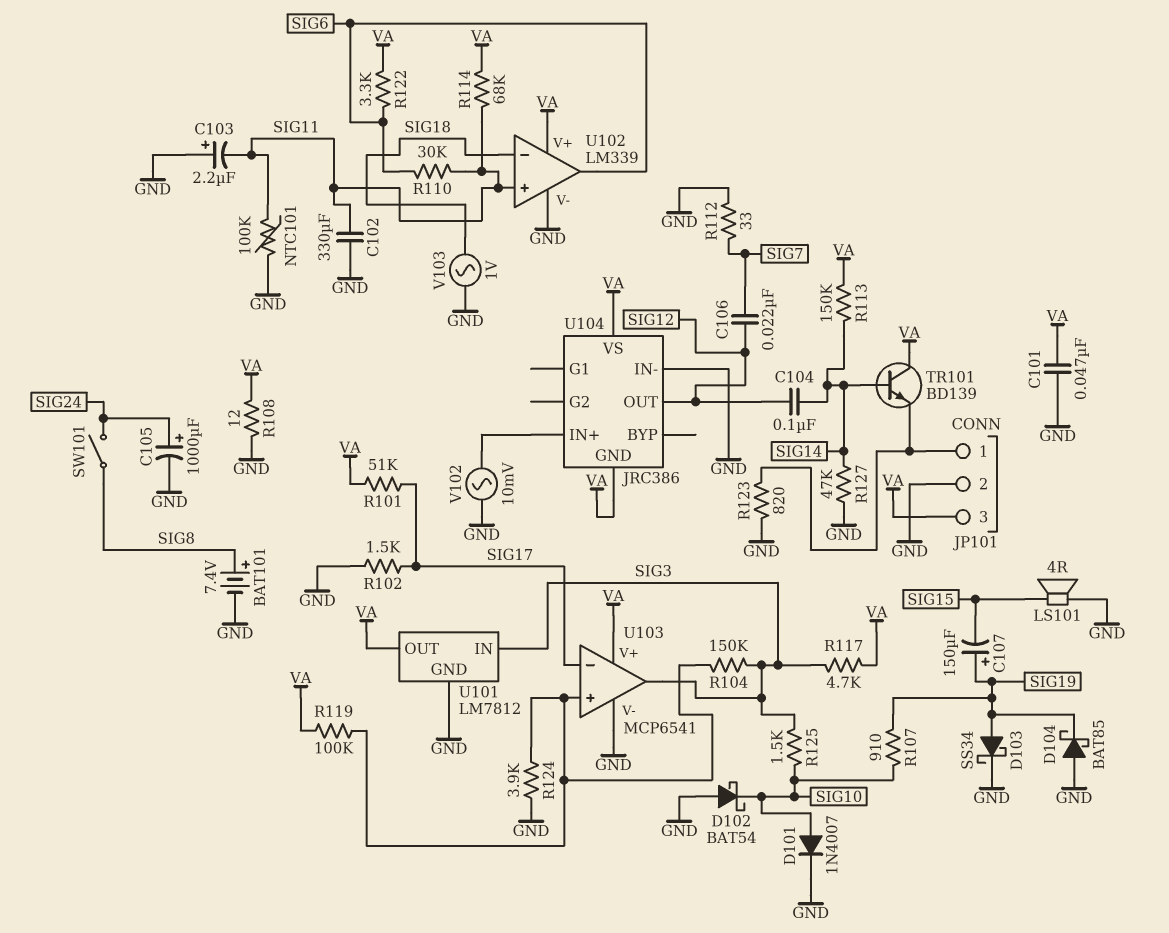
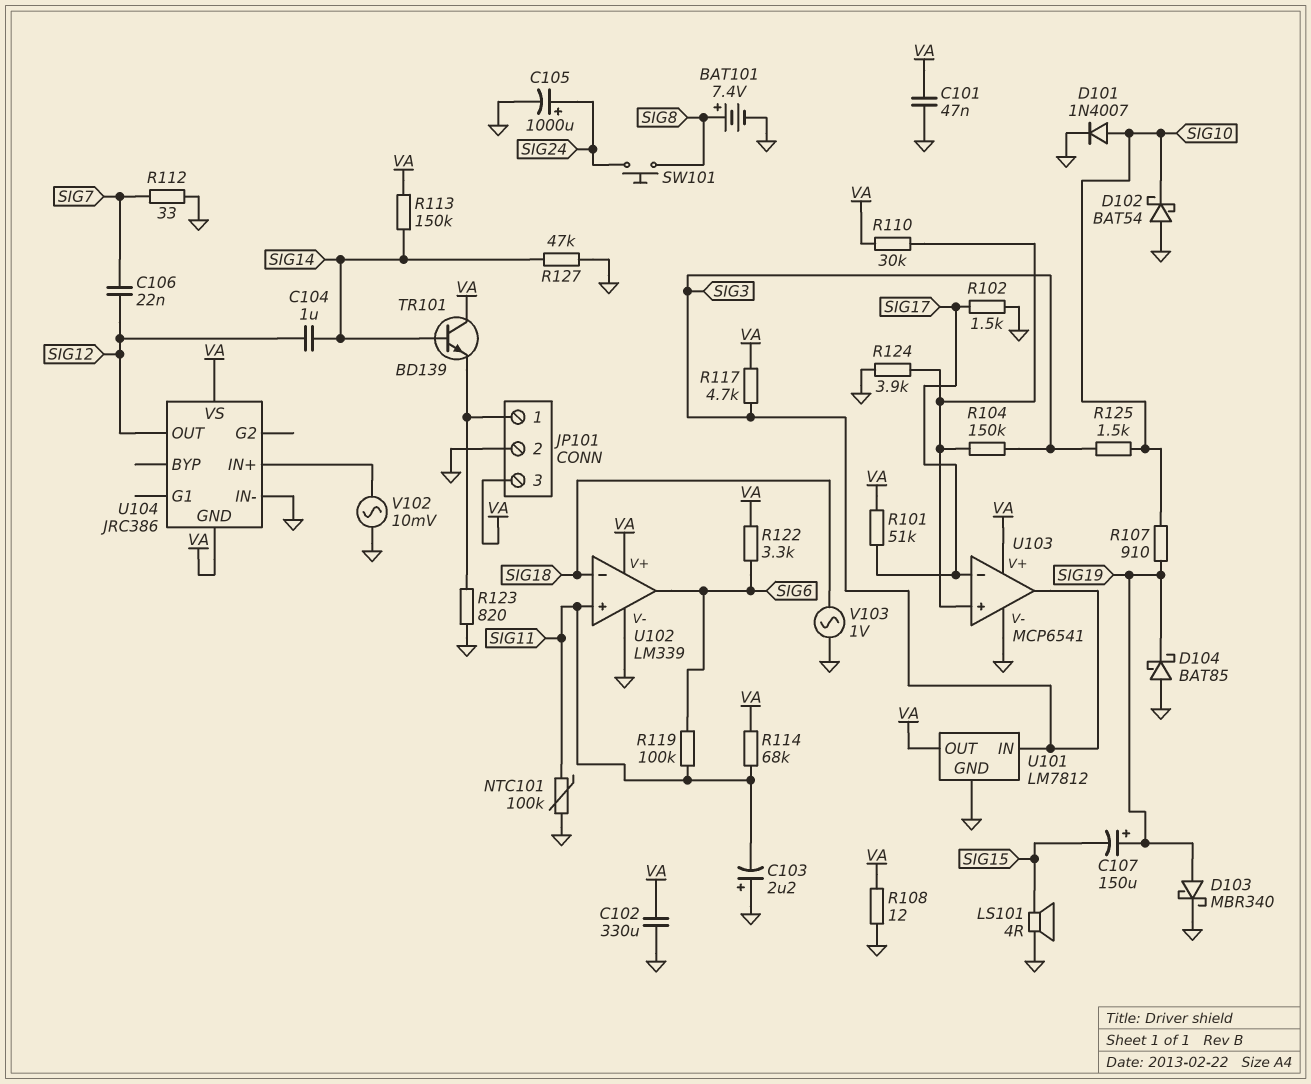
C102: 330uF (GND, SIG11) -> 330uF (GND, VA)
C104: 100nF (SIG12, SIG14) -> 1uF (SIG12, SIG14)
D103: schottky SS34 (A SIG19, K GND) -> schottky MBR340 (A SIG19, K GND)
R110: 30k (SIG6, SIG11) -> 30k (U103/in+, VA)
R119: 100k (U103/in+, VA) -> 100k (SIG6, SIG11)
SW101: switch (SIG8, SIG24) -> button (SIG8, SIG24)

